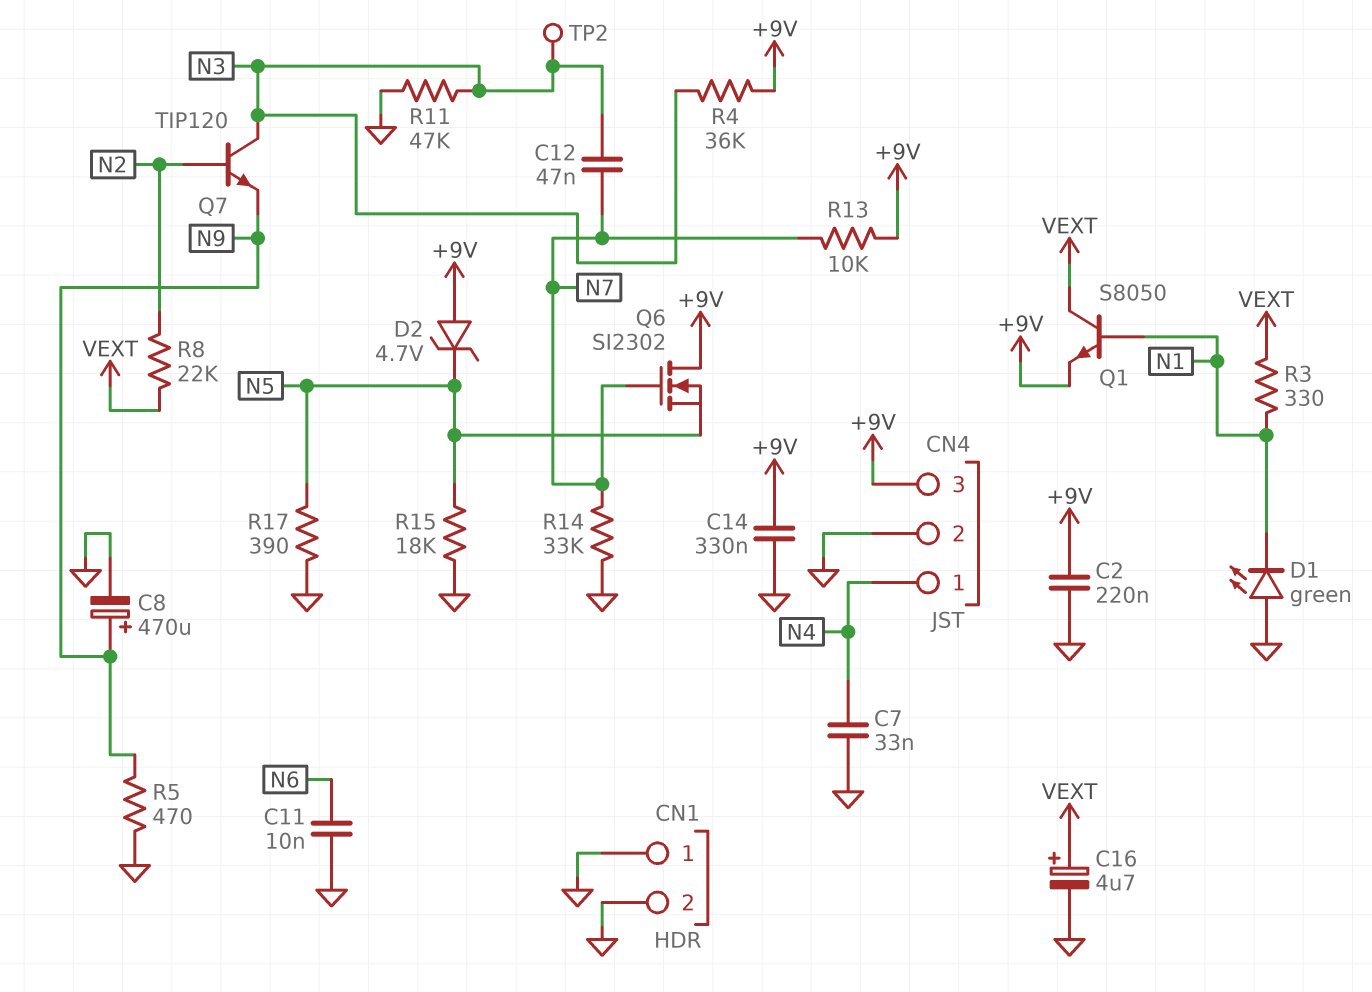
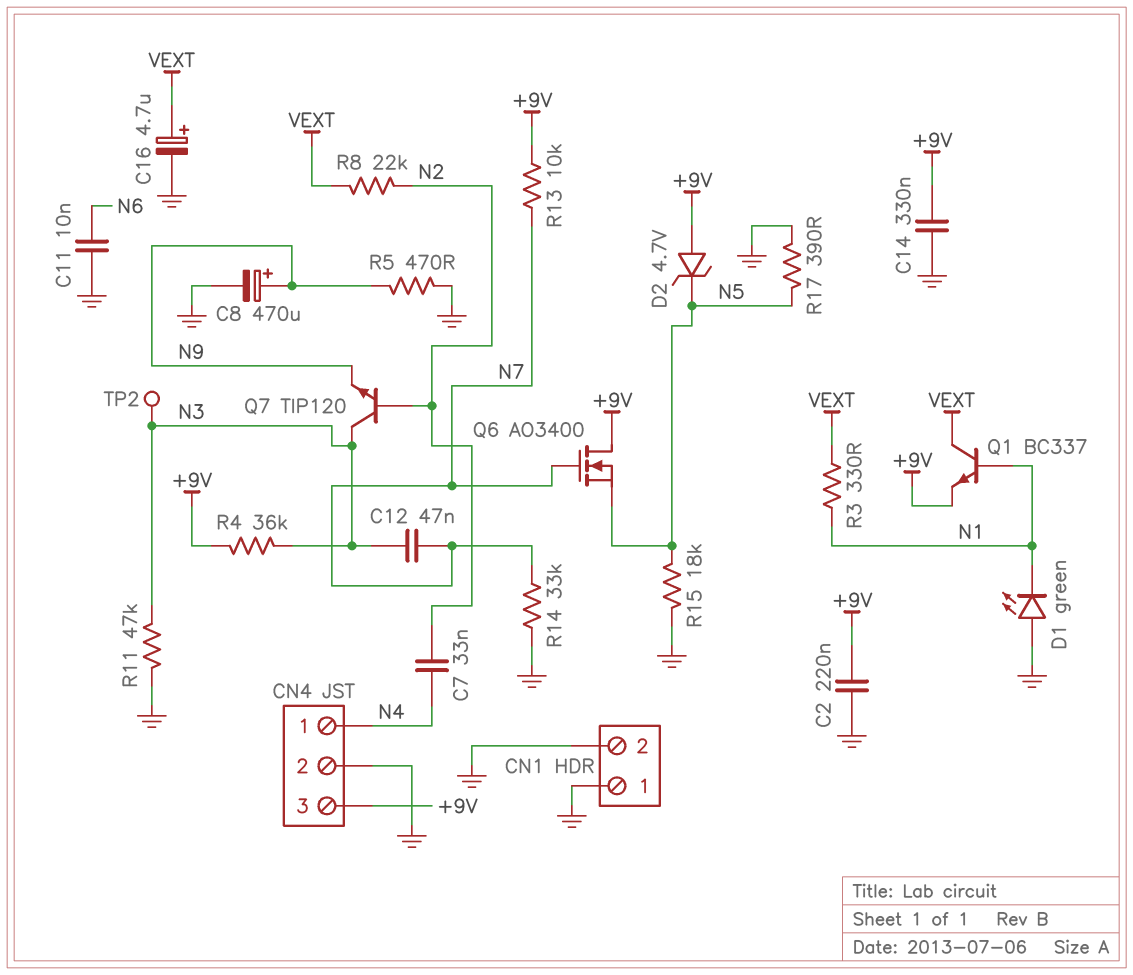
C7: 33nF (GND, N4) -> 33nF (N2, N4)
Q1: NPN S8050 (B N1, C VEXT, E +9V) -> NPN BC337 (B N1, C VEXT, E +9V)
Q6: NMOS SI2302 (G N7, D +9V, S N5) -> NMOS AO3400 (G N7, D +9V, S N5)

